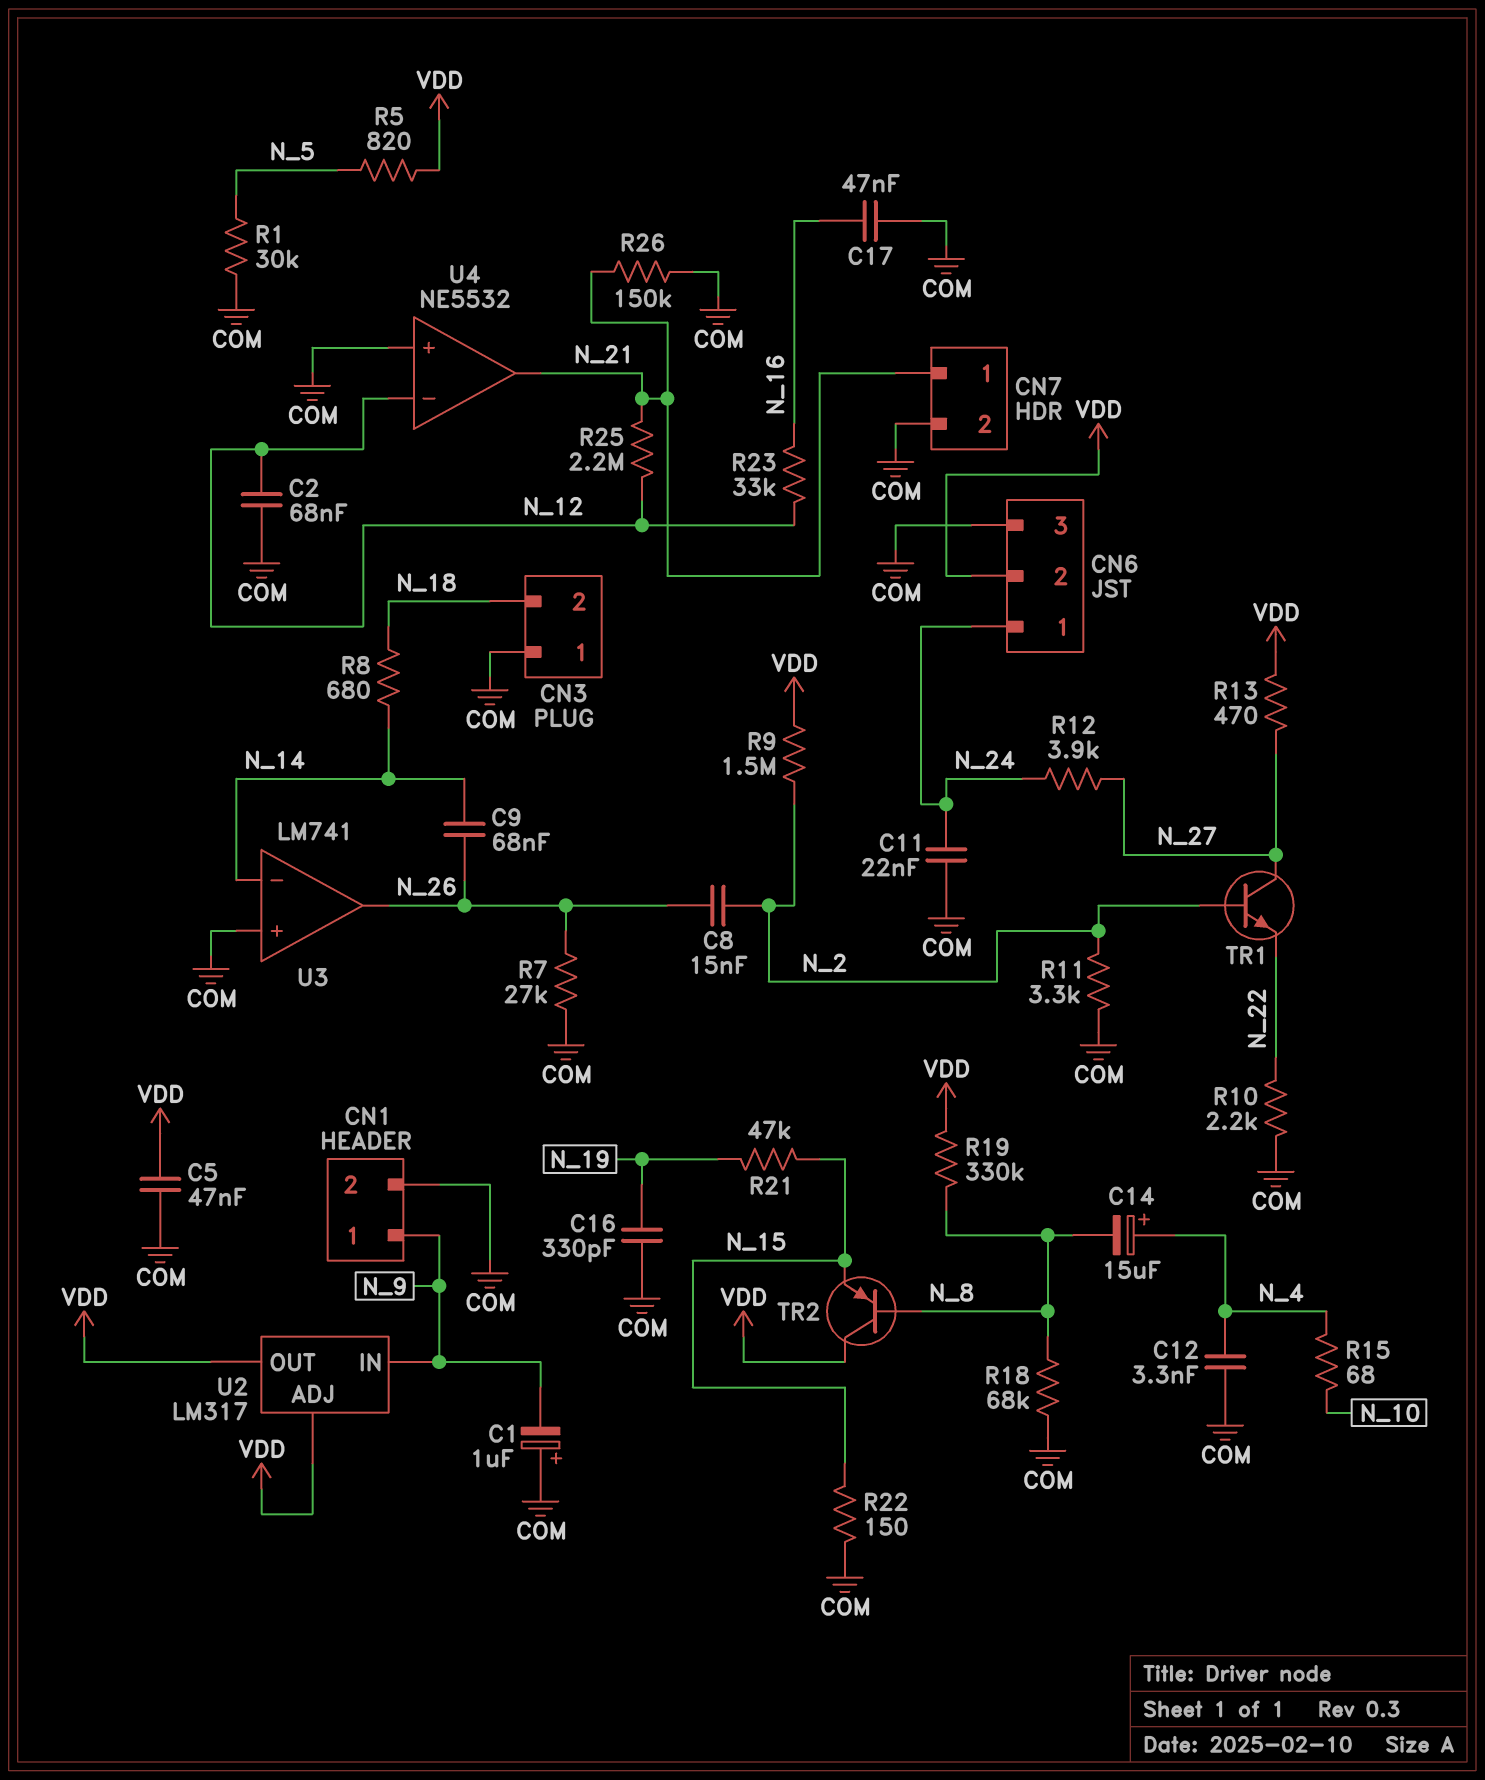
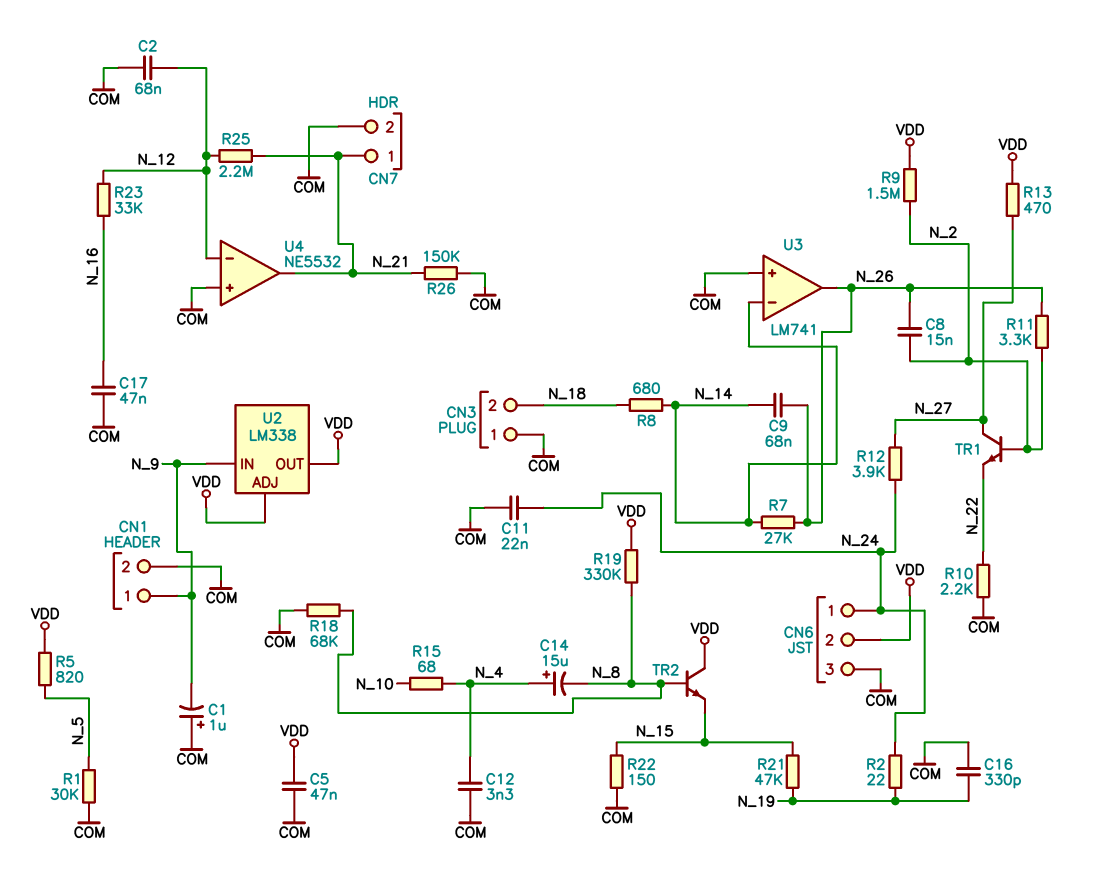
R2: none -> 22 (N_19, N_24)
R7: 27k (COM, N_26) -> 27k (N_14, N_26)
R11: 3.3k (COM, N_2) -> 3.3k (N_2, N_26)
TR2: PNP (B N_8, C VDD, E N_15) -> NPN (B N_8, C VDD, E N_15)
U2: LM317 -> LM338

